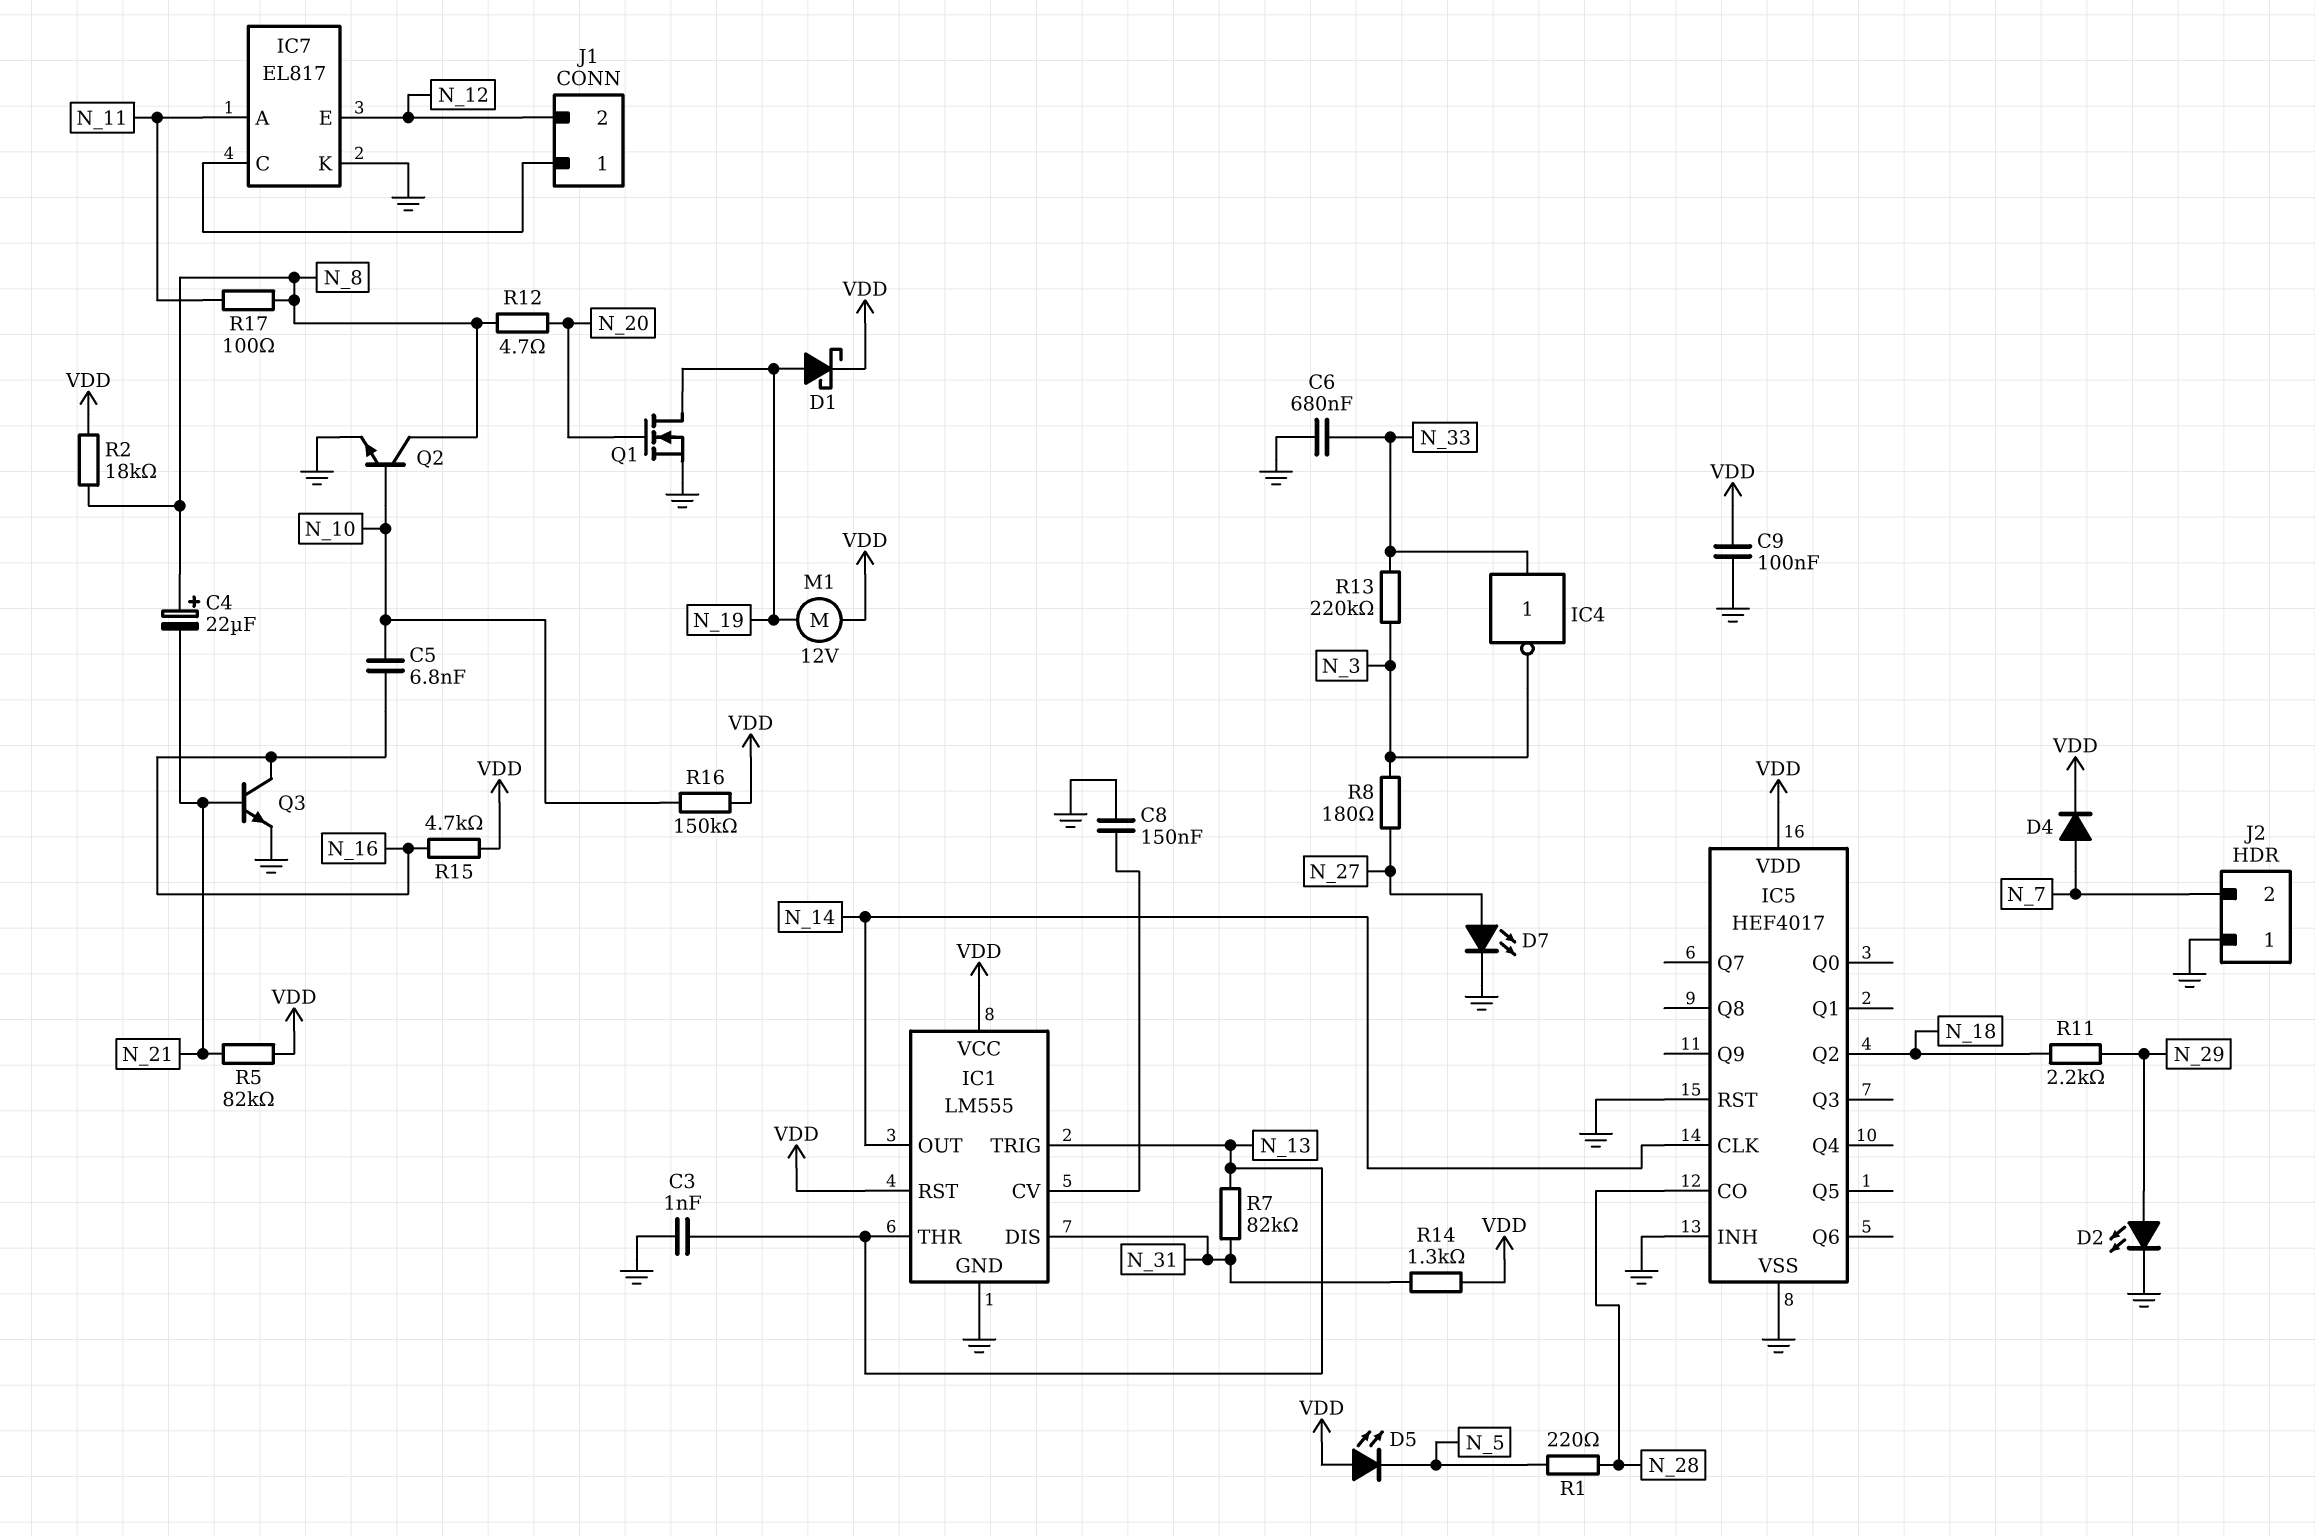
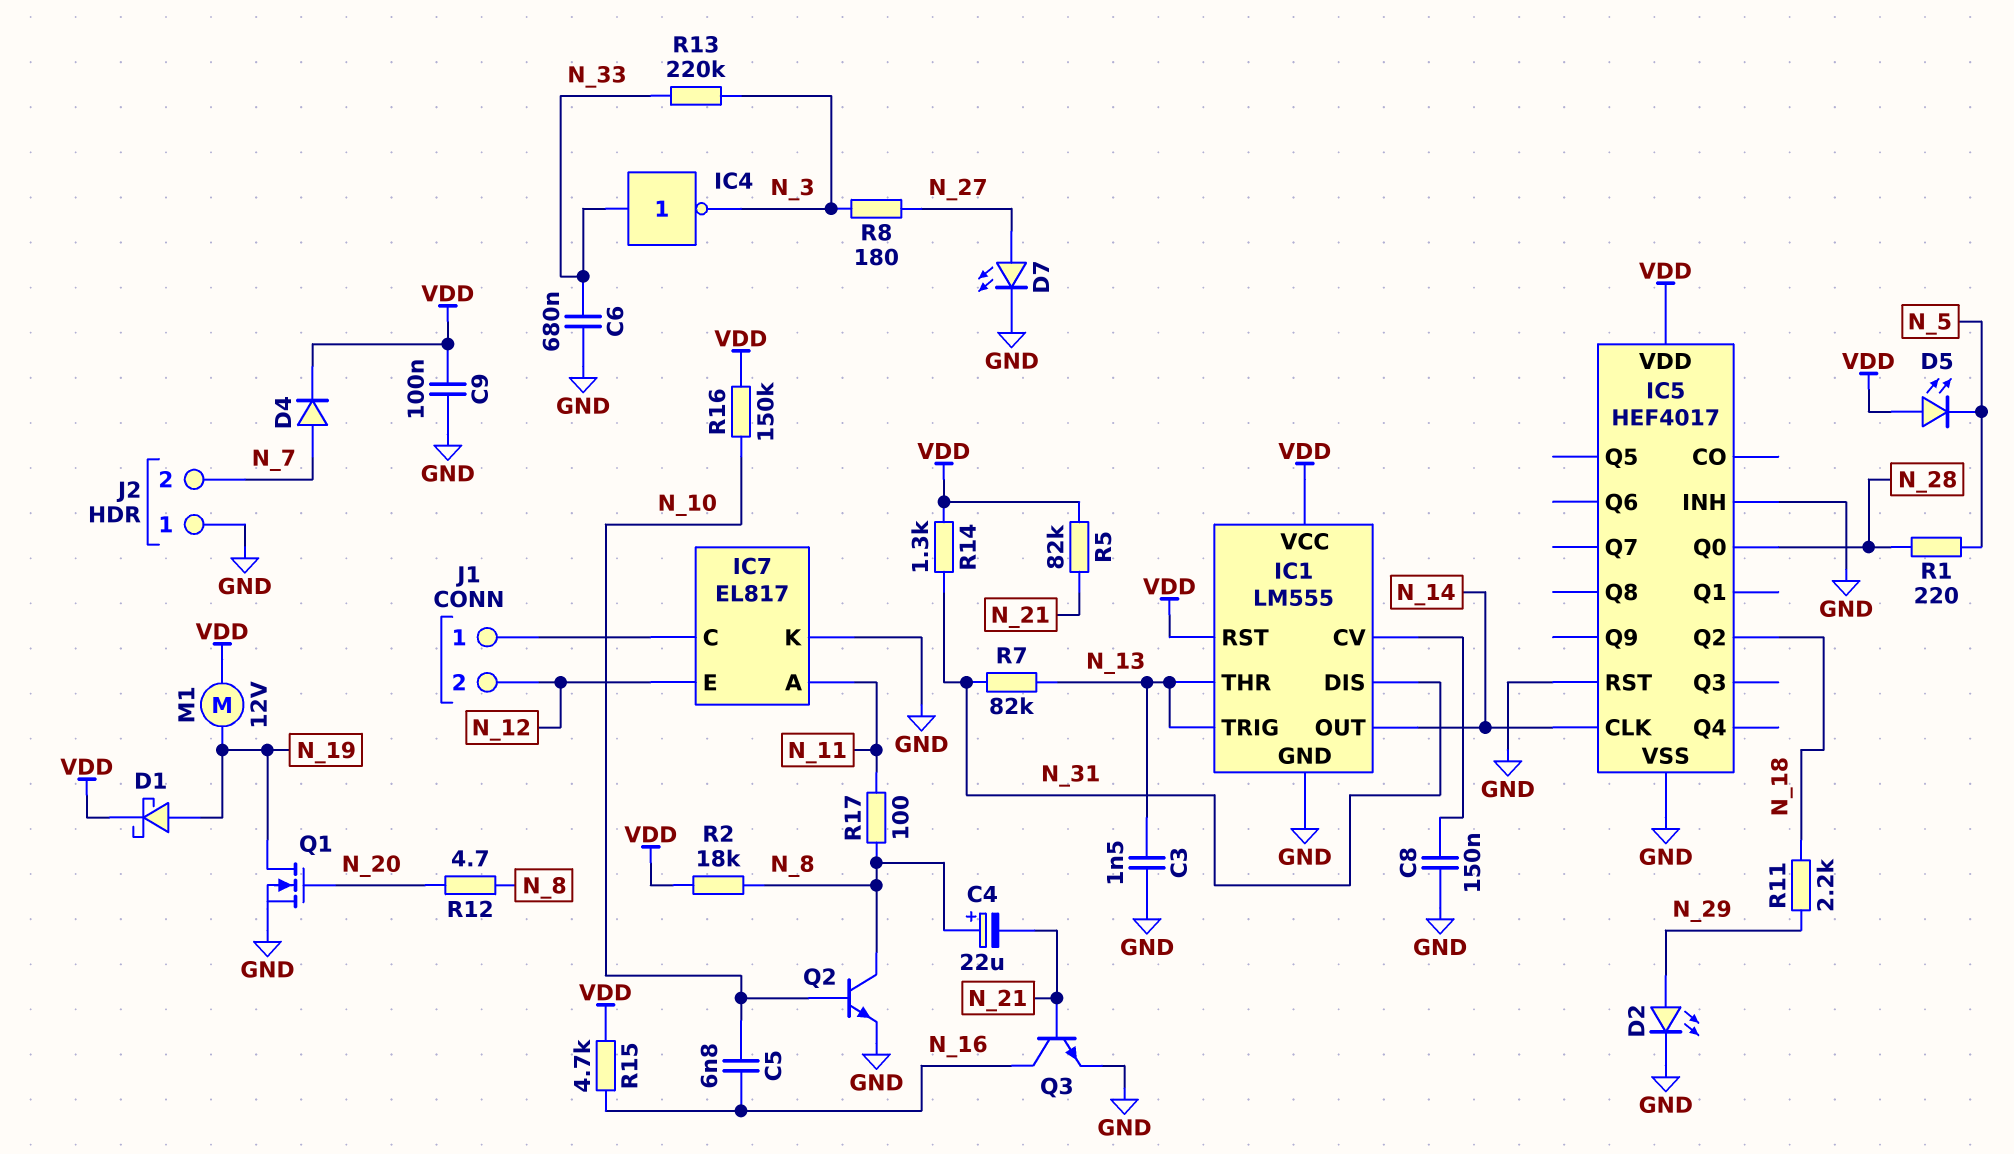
C3: 1nF (GND, N_13) -> 1.5nF (GND, N_13)
IC5 pin CO: N_28 -> none
IC5 pin Q0: none -> N_28

